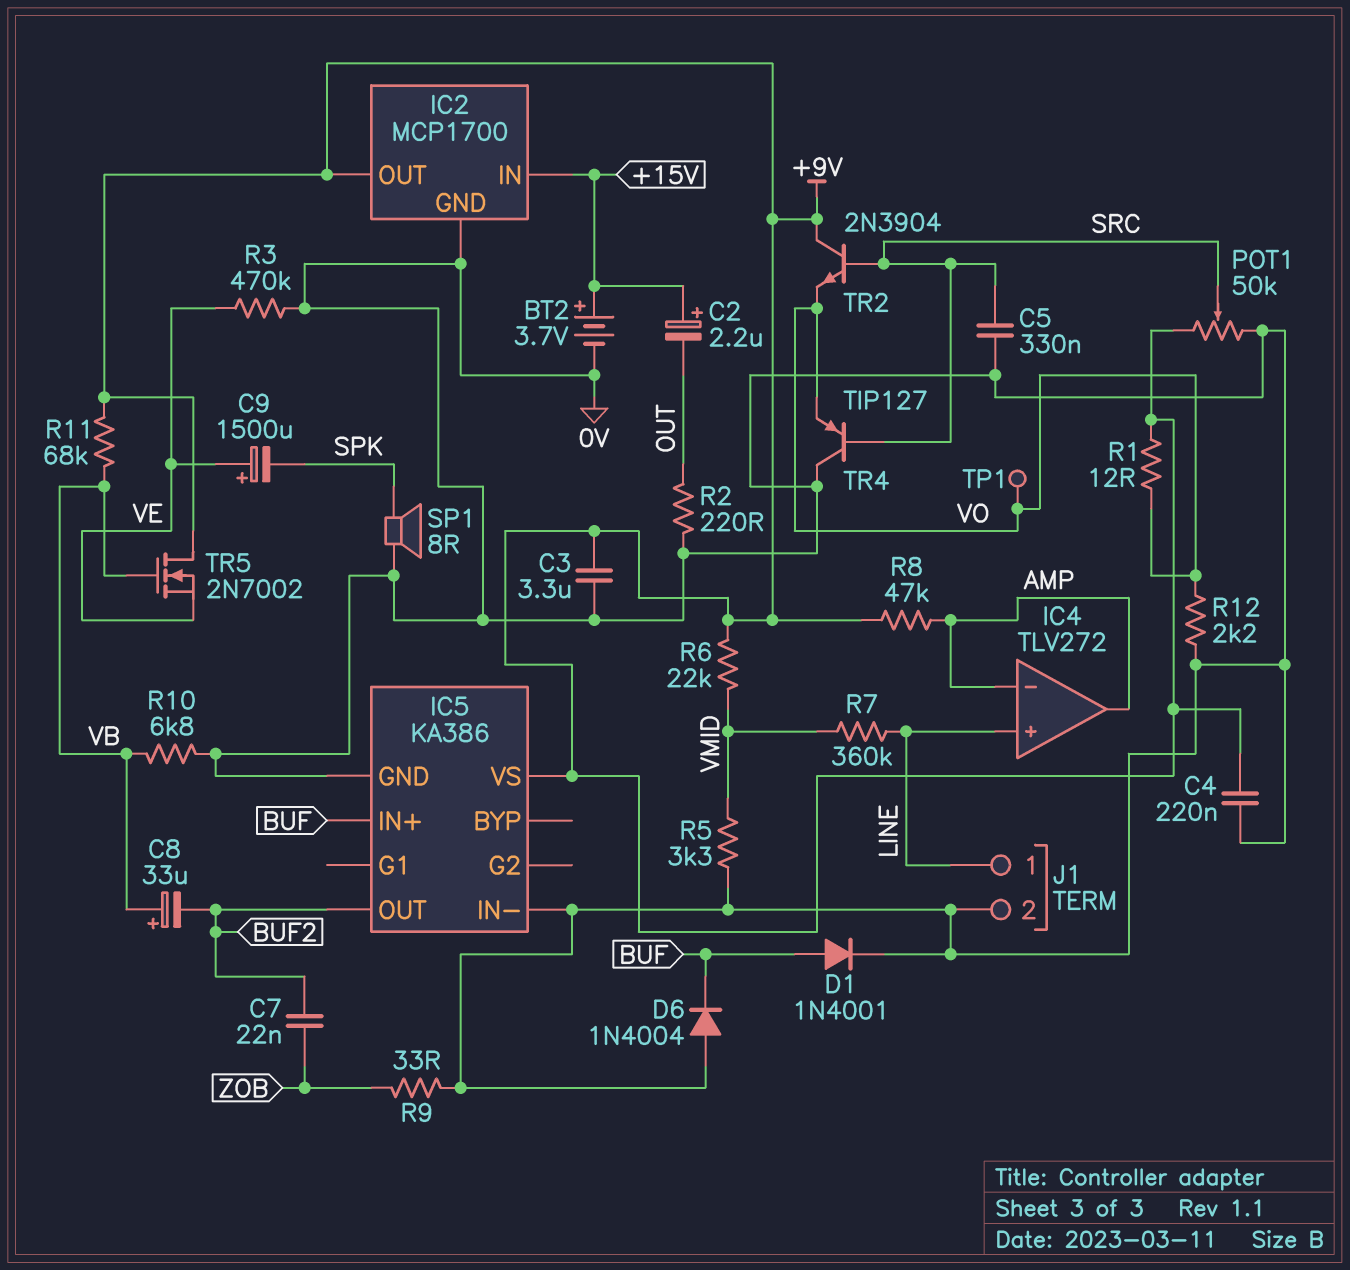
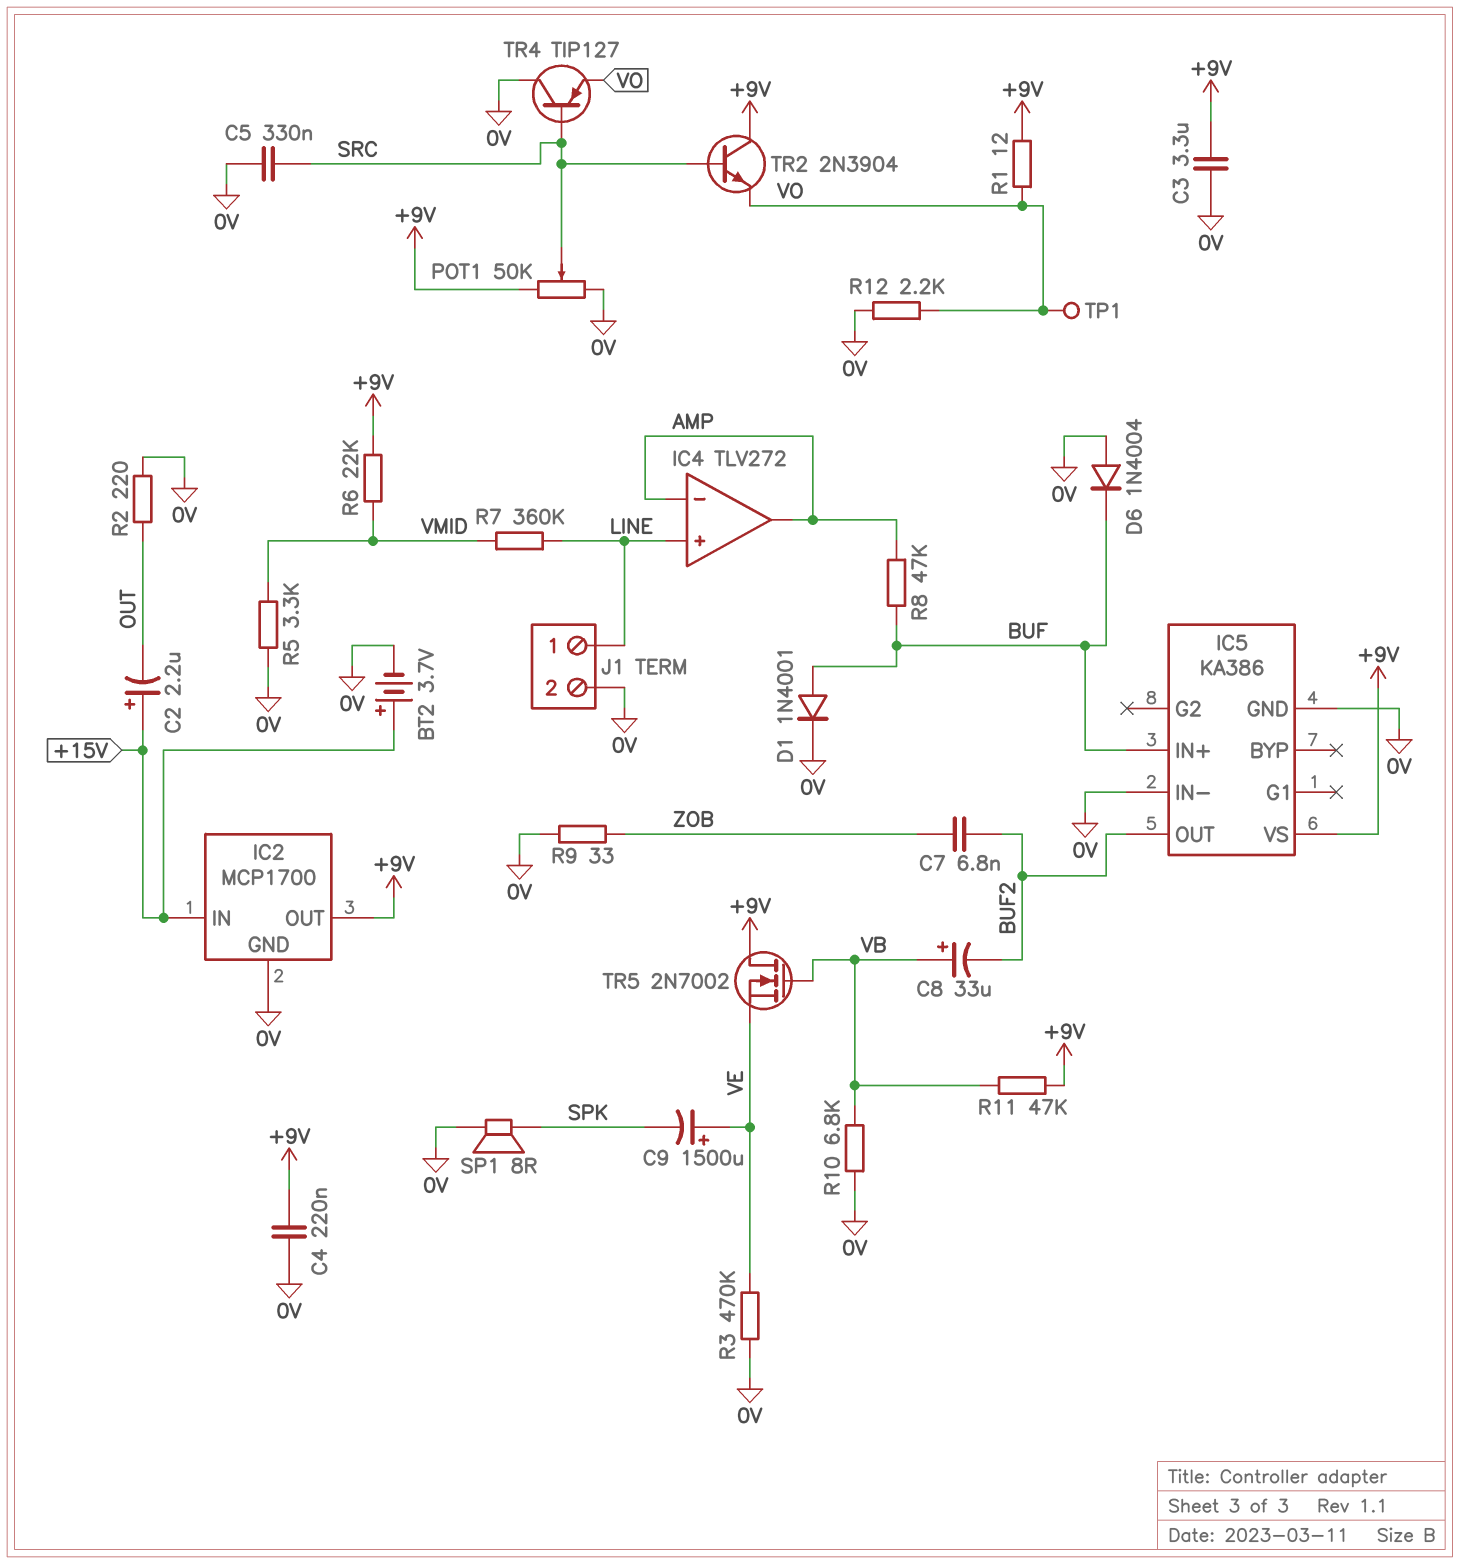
C7: 22nF (BUF2, ZOB) -> 6.8nF (BUF2, ZOB)
R8: 47k (+9V, AMP) -> 47k (AMP, BUF)
R11: 68k (+9V, VB) -> 47k (+9V, VB)

